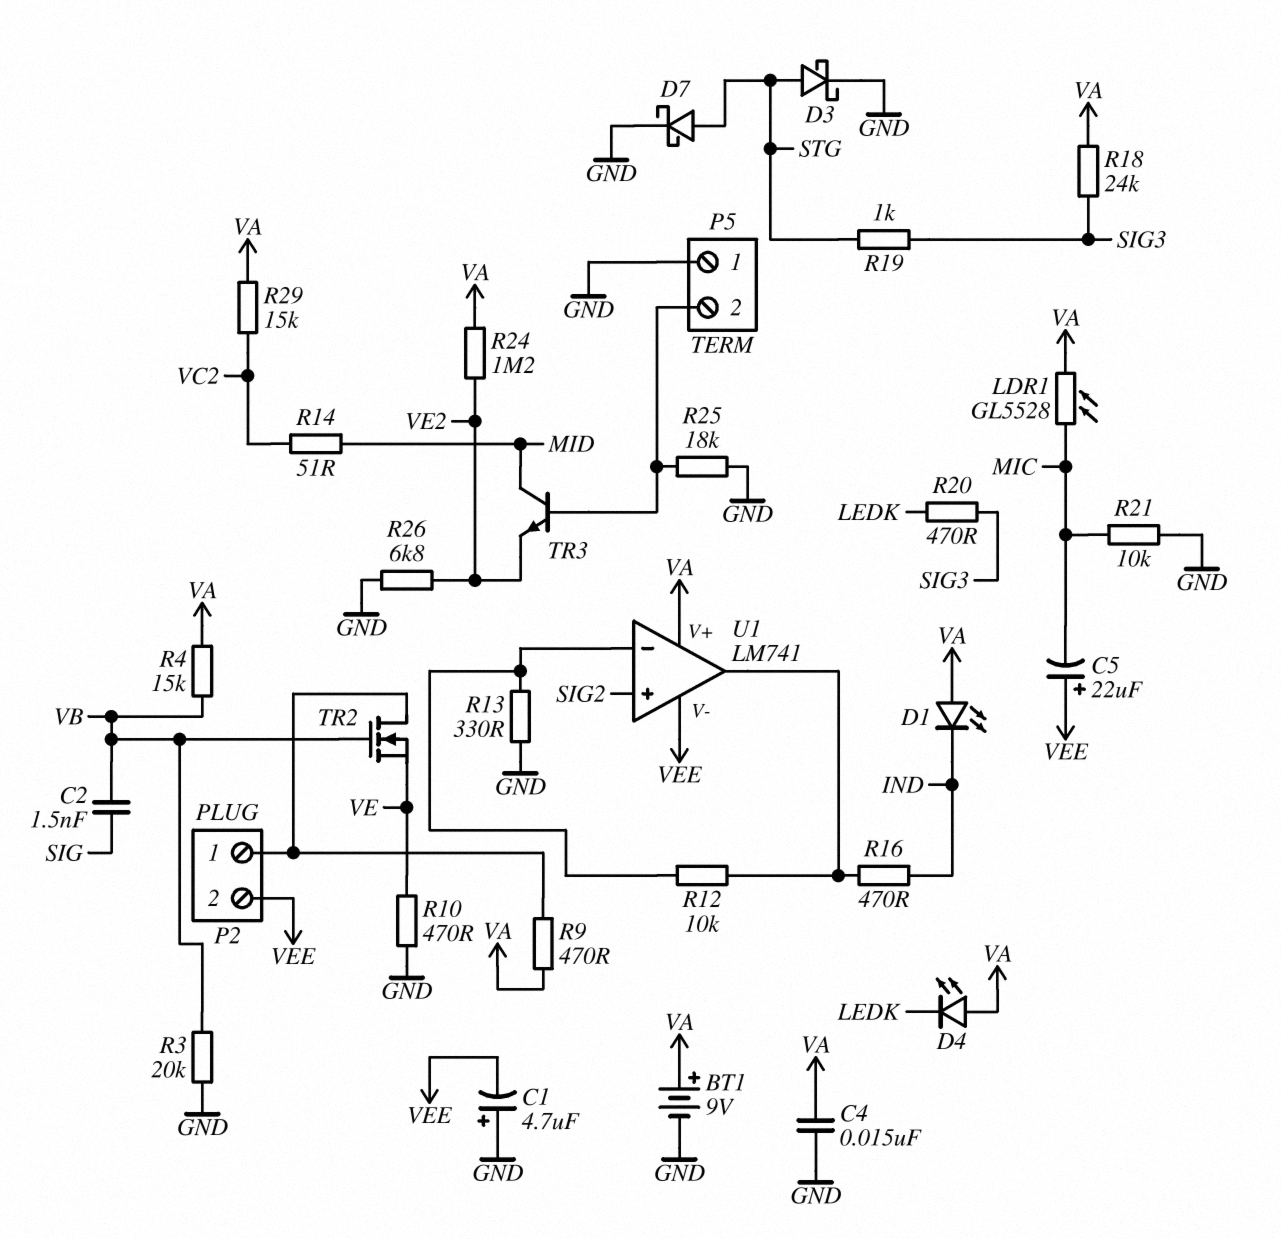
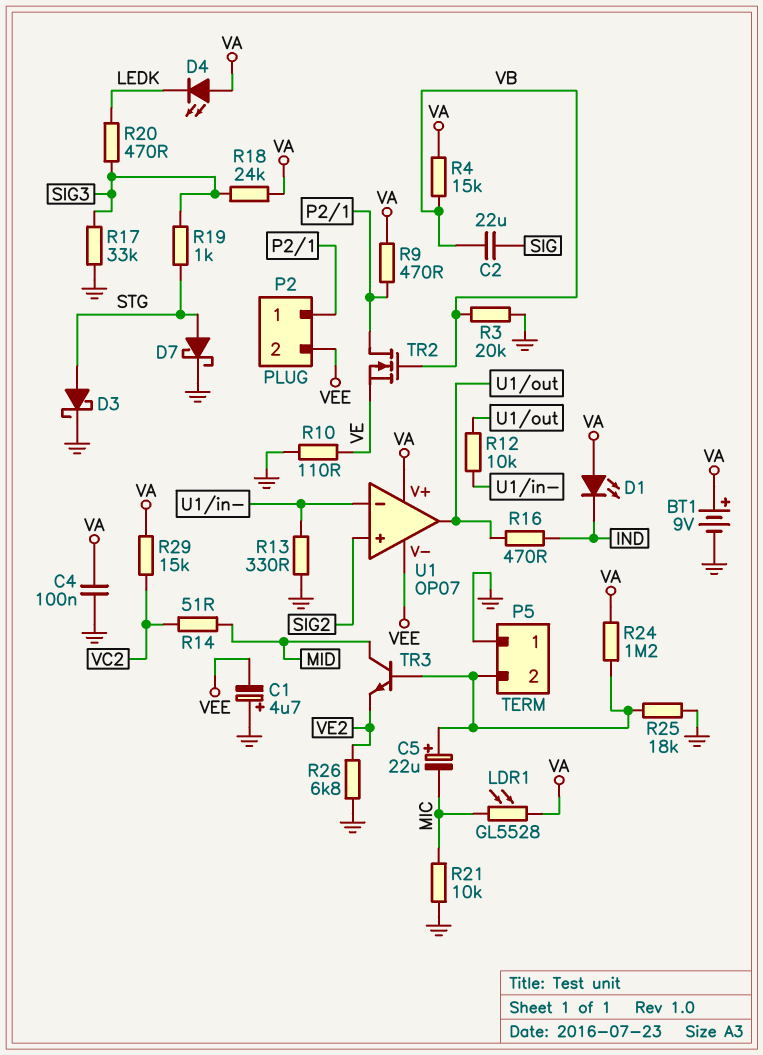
C2: 1.5nF (SIG, VB) -> 22uF (SIG, VB)
C4: 15nF (GND, VA) -> 100nF (GND, VA)
C5: 22uF (plus VEE, minus MIC) -> 22uF (plus P5/2, minus MIC)
R10: 470 (GND, VE) -> 110 (GND, VE)
R17: none -> 33k (GND, SIG3)
R24: 1.2M (VA, VE2) -> 1.2M (P5/2, VA)
U1: LM741 -> OP07

